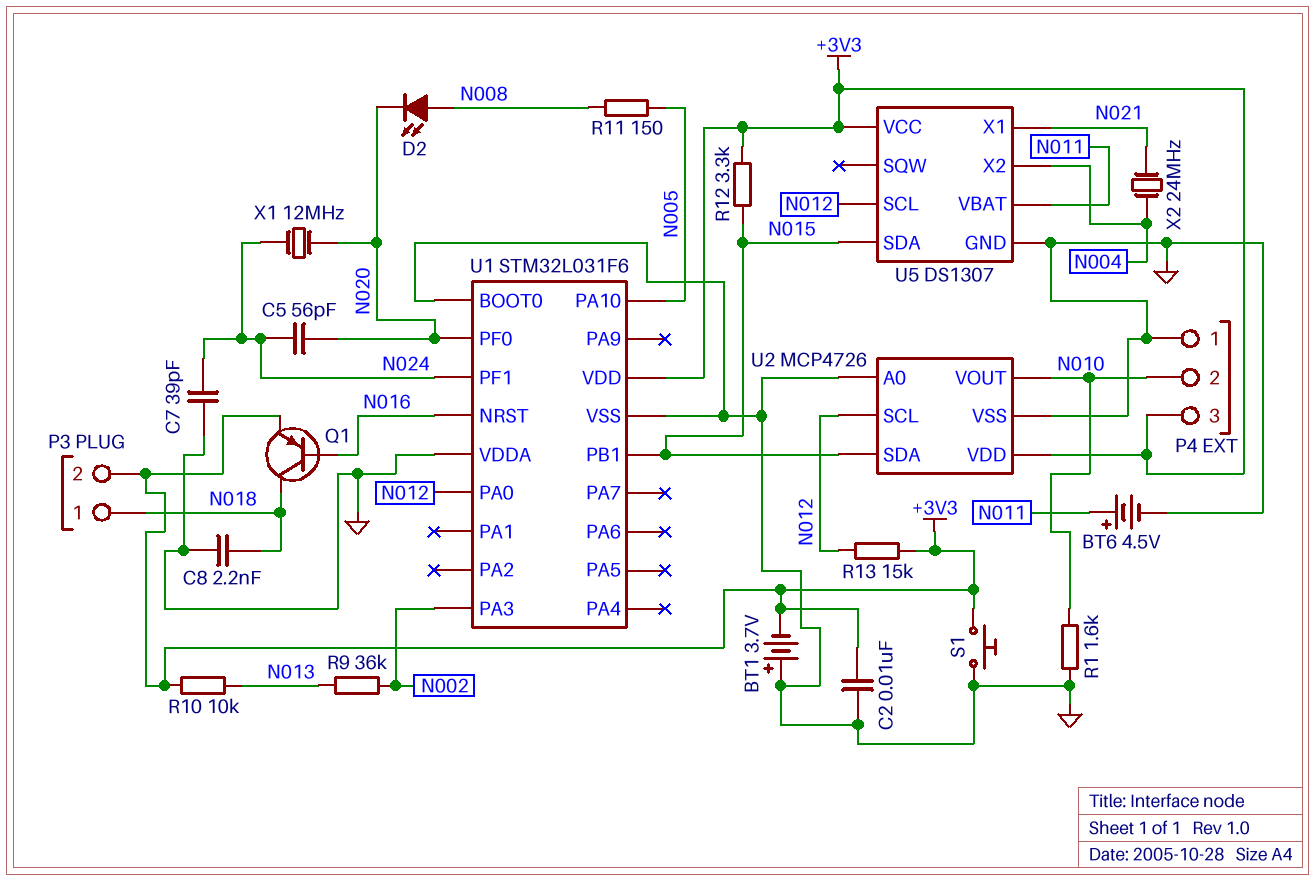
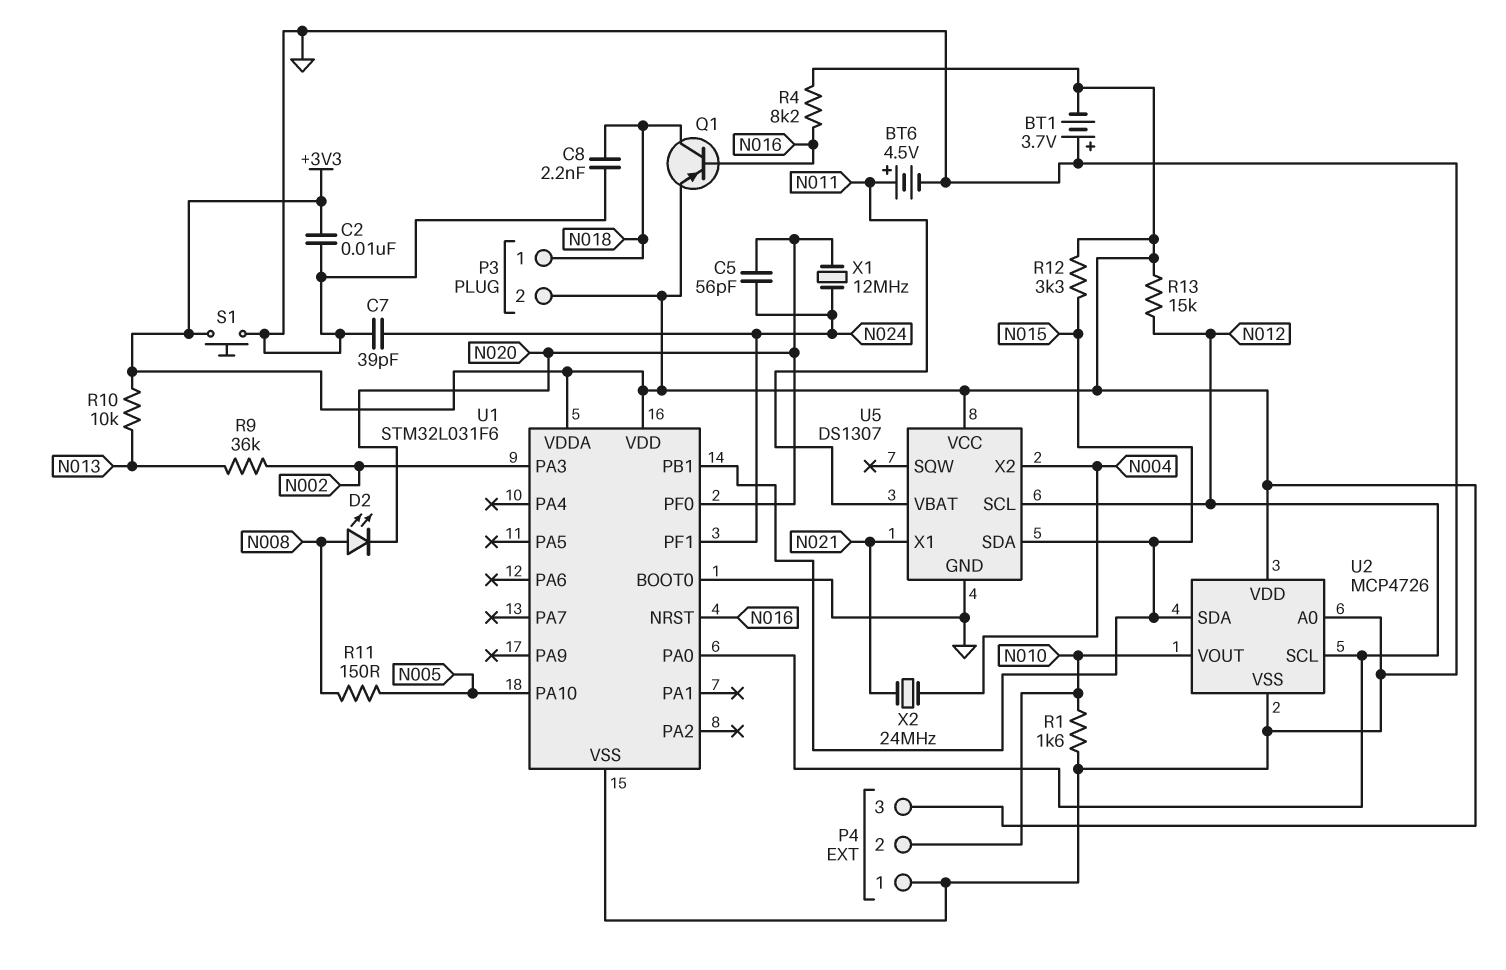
R4: none -> 8.2k (+3V3, N016)
U1 pin VDDA: GND -> +3V3

